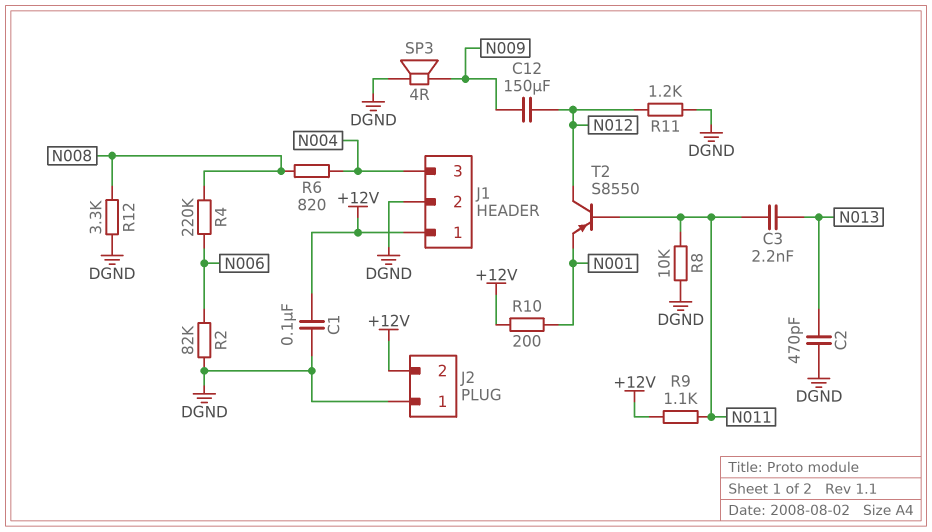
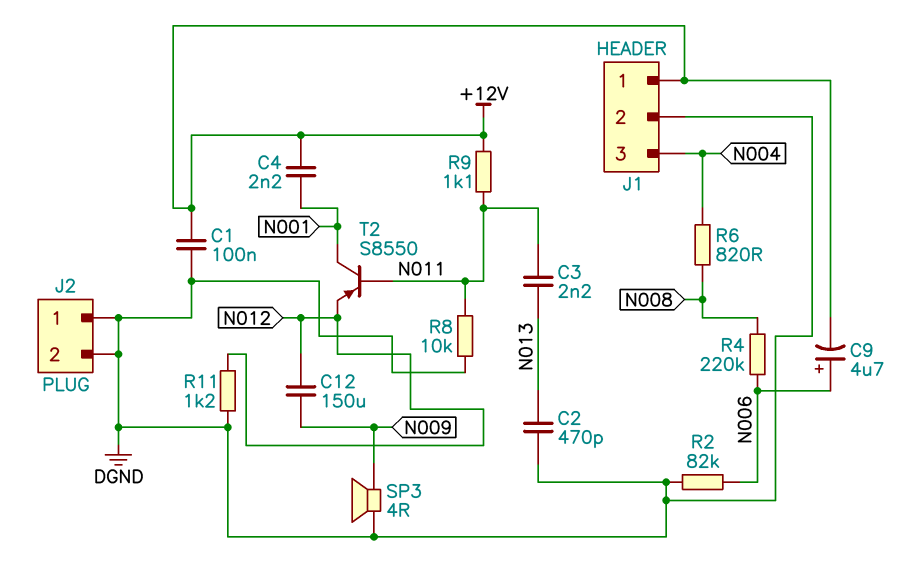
C4: none -> 2.2nF (+12V, N001)
C9: none -> 4.7uF (plus N006, minus +12V)
J2 pin 2: +12V -> DGND
R10: 200 (+12V, N001) -> none
R12: 3.3k (DGND, N008) -> none
T2: PNP S8550 (B N011, C N012, E N001) -> PNP S8550 (B N011, C N001, E N012)

